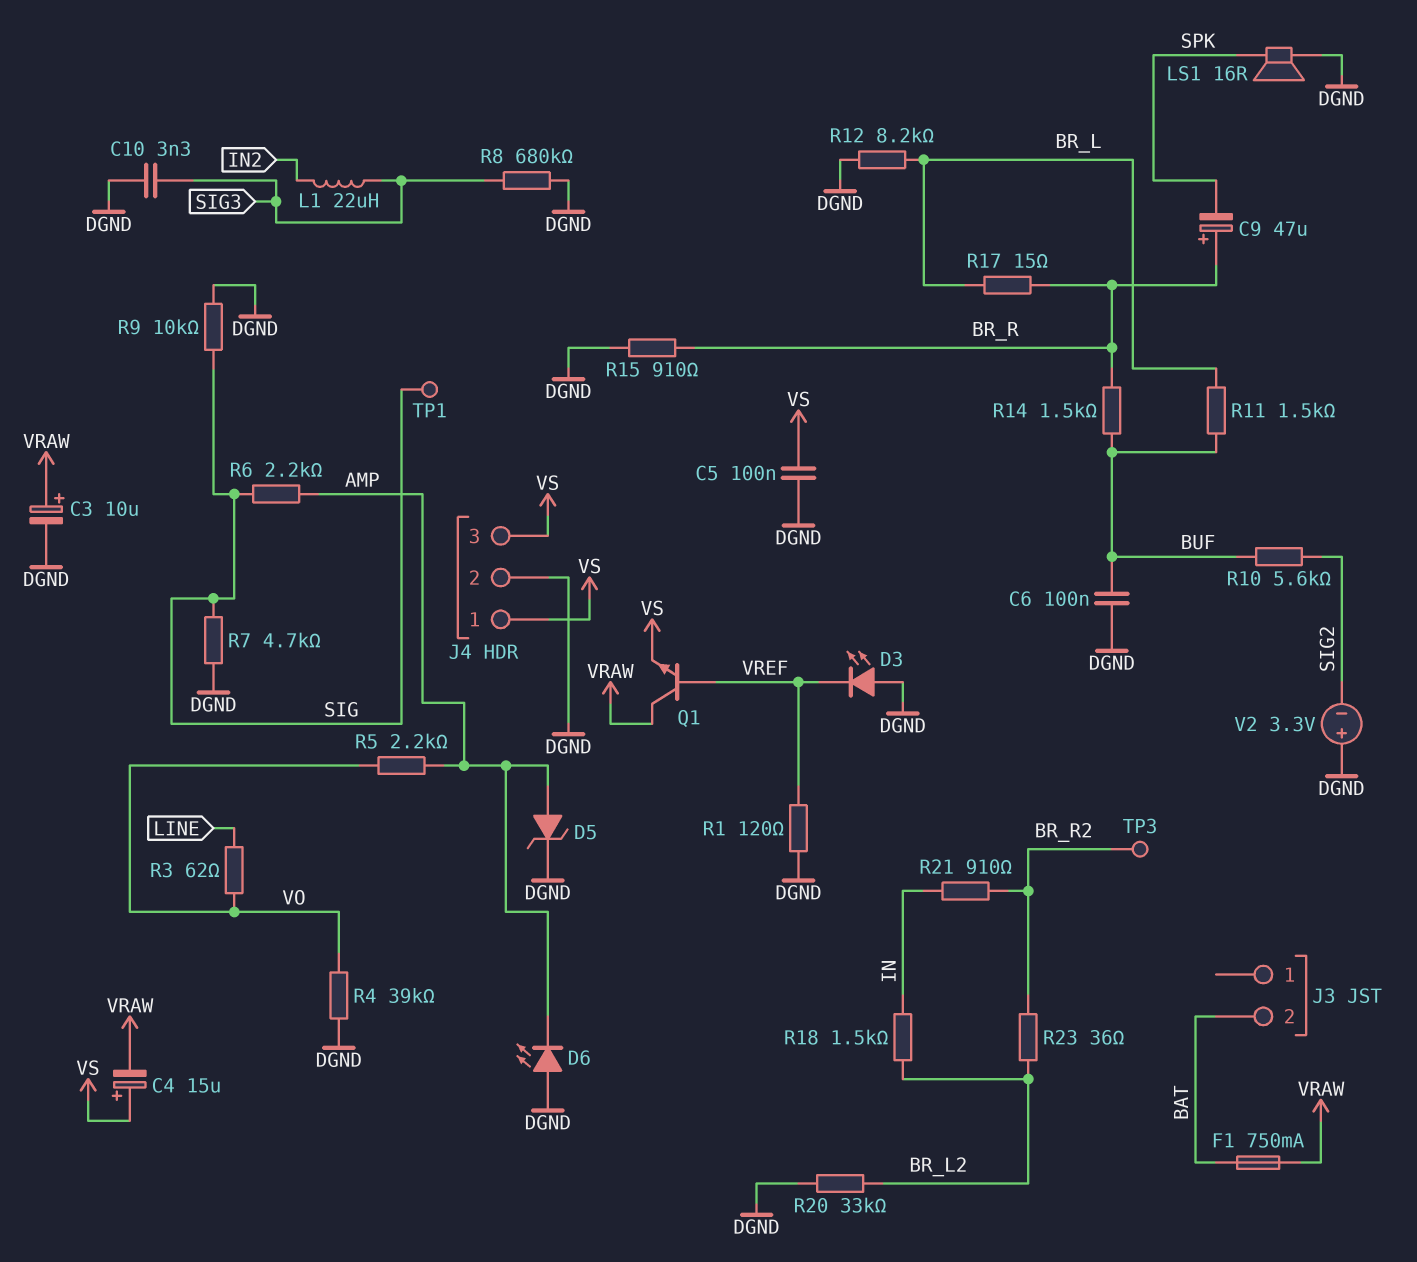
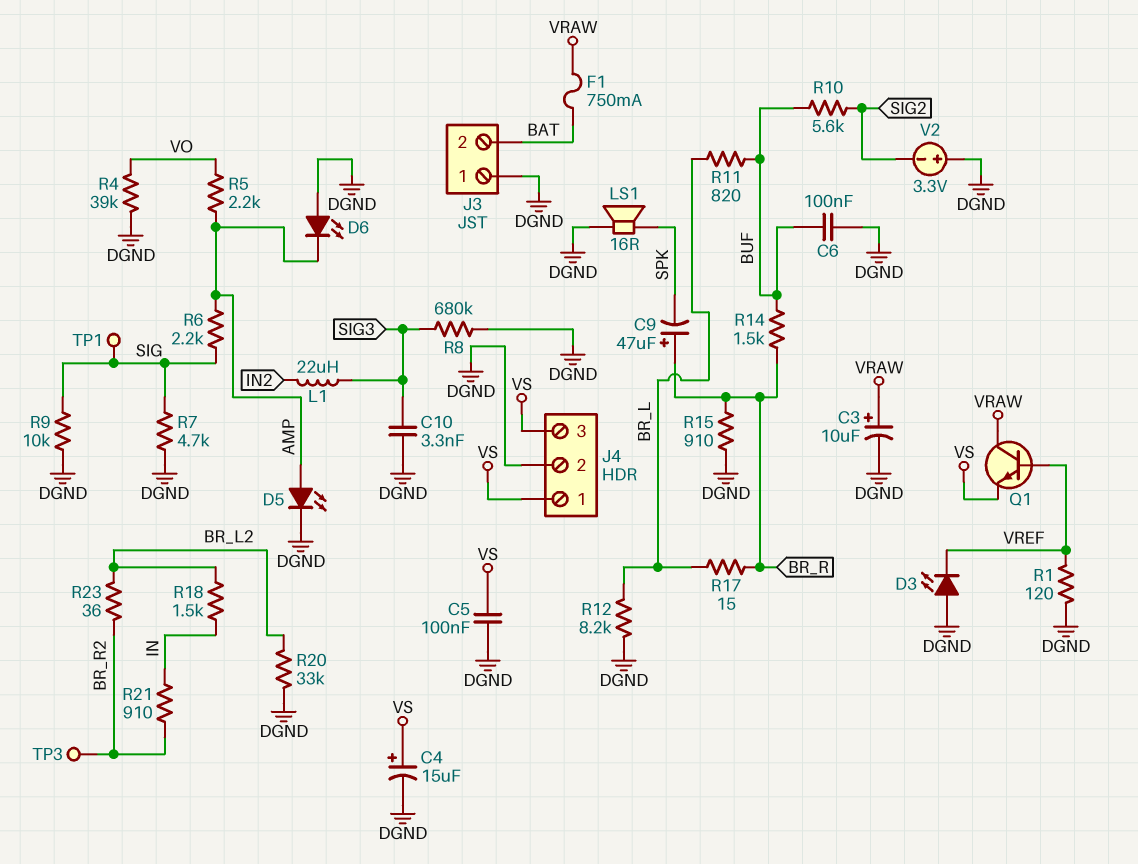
C4: 15uF (plus VS, minus VRAW) -> 15uF (plus VS, minus DGND)
D5: zener (A AMP, K DGND) -> LED (A AMP, K DGND)
J3 pin 1: none -> DGND
R3: 62 (LINE, VO) -> none
R11: 1.5k (BR_L, BUF) -> 820 (BR_L, BUF)

